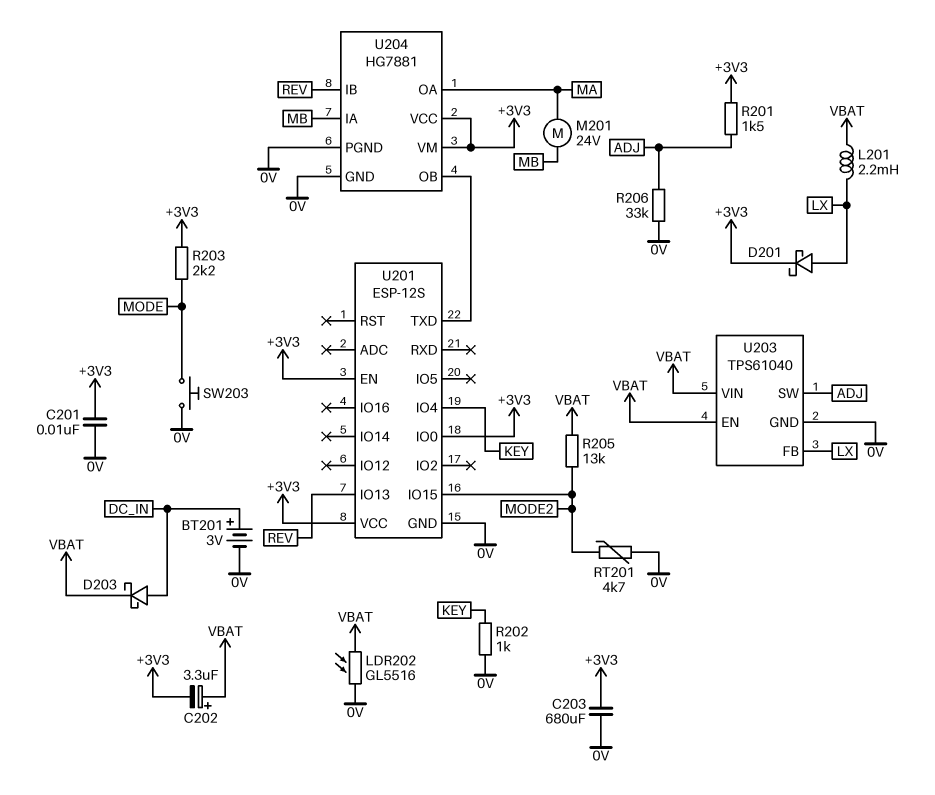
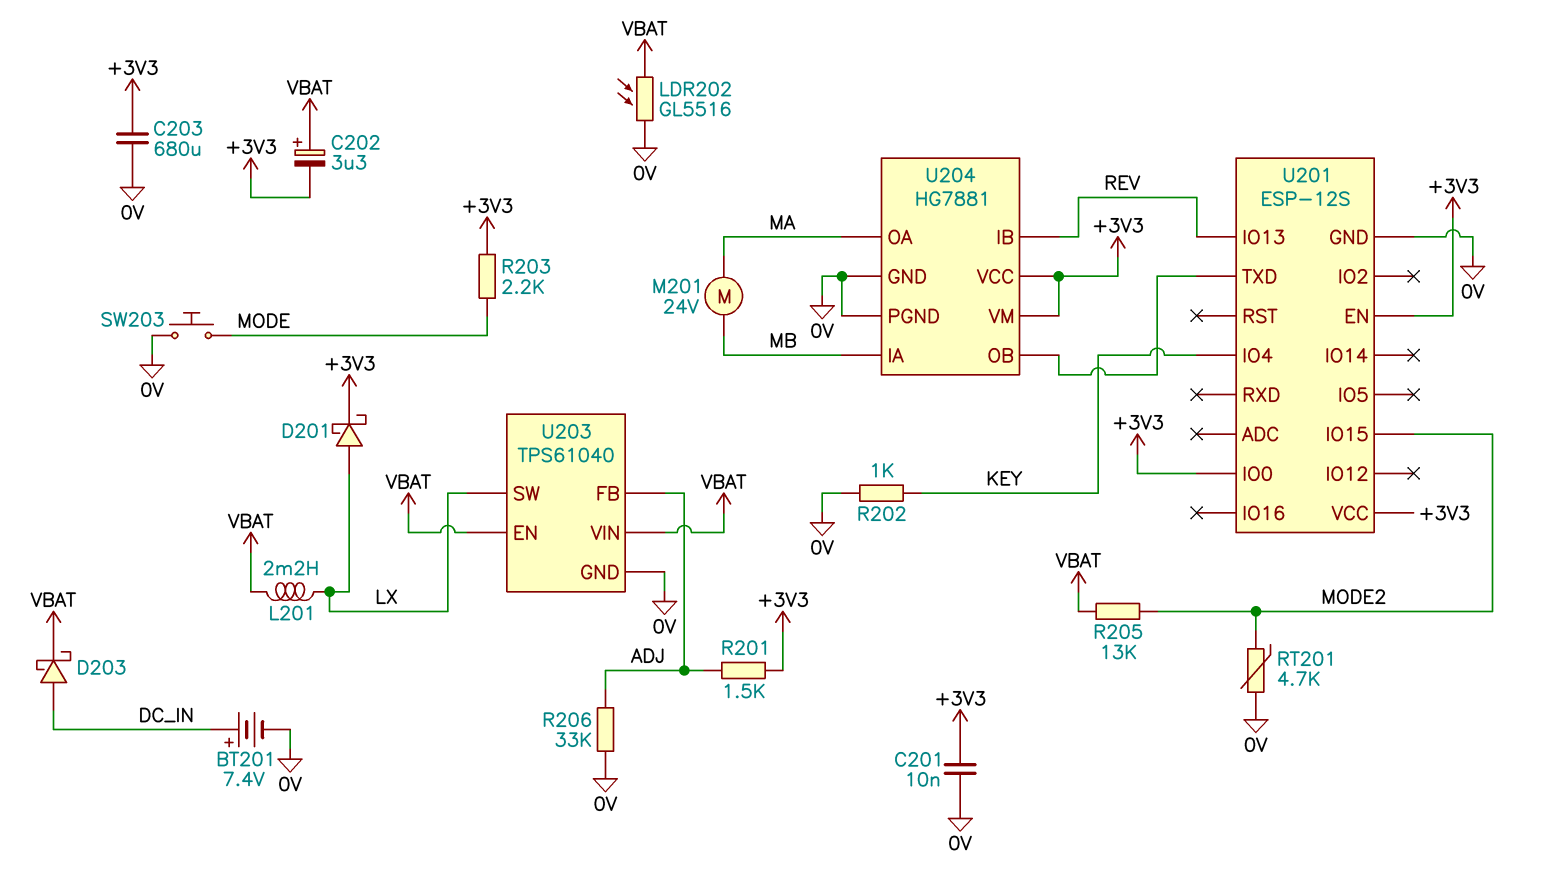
BT201: 3V (plus DC_IN, minus 0V) -> 7.4V (plus DC_IN, minus 0V)
U203 pin FB: LX -> ADJ
U203 pin SW: ADJ -> LX

